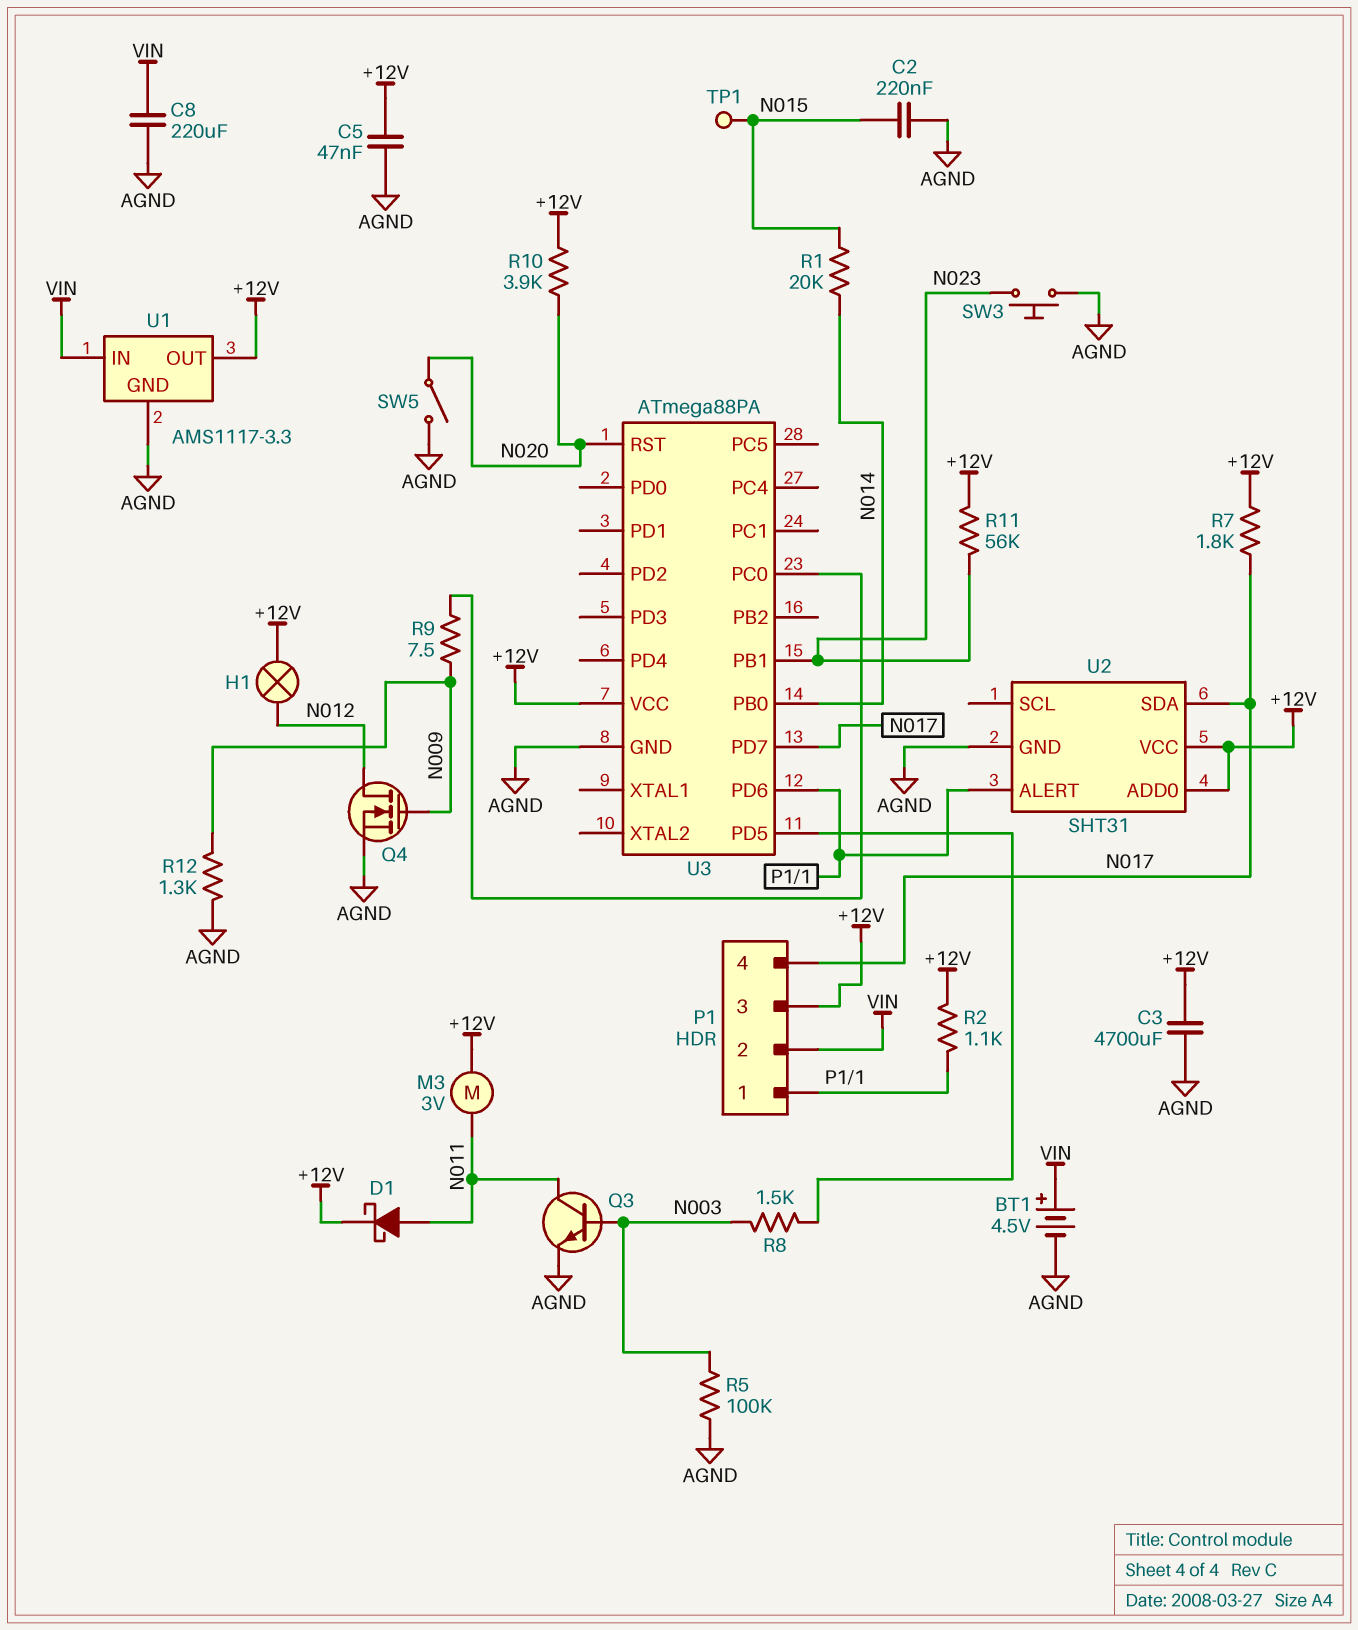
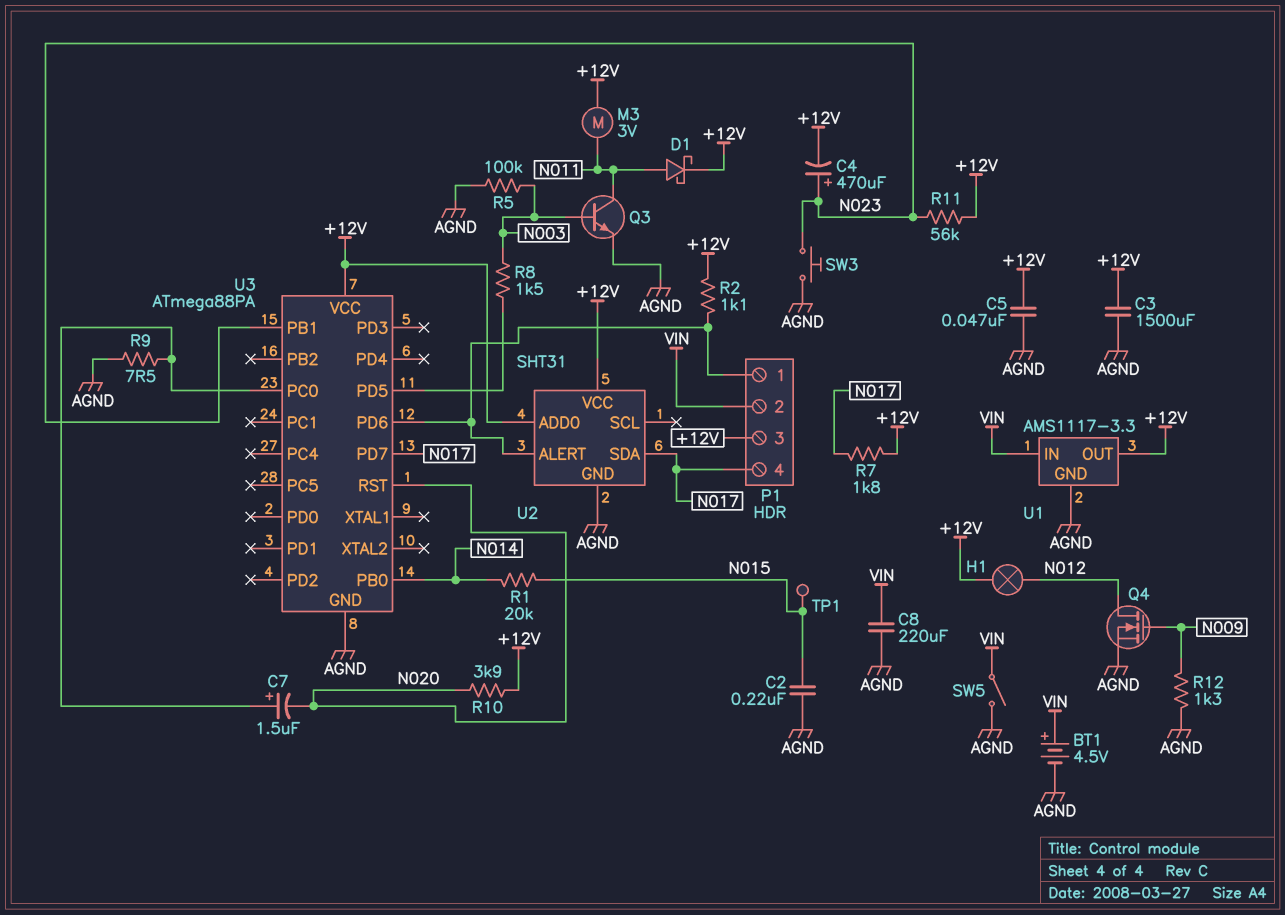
C3: 4700uF (+12V, AGND) -> 1500uF (+12V, AGND)
C4: none -> 470uF (plus N023, minus +12V)
C7: none -> 1.5uF (plus U3/PC0, minus N020)
R9: 7.5 (N009, U3/PC0) -> 7.5 (AGND, U3/PC0)
SW5: switch (AGND, N020) -> switch (AGND, VIN)

